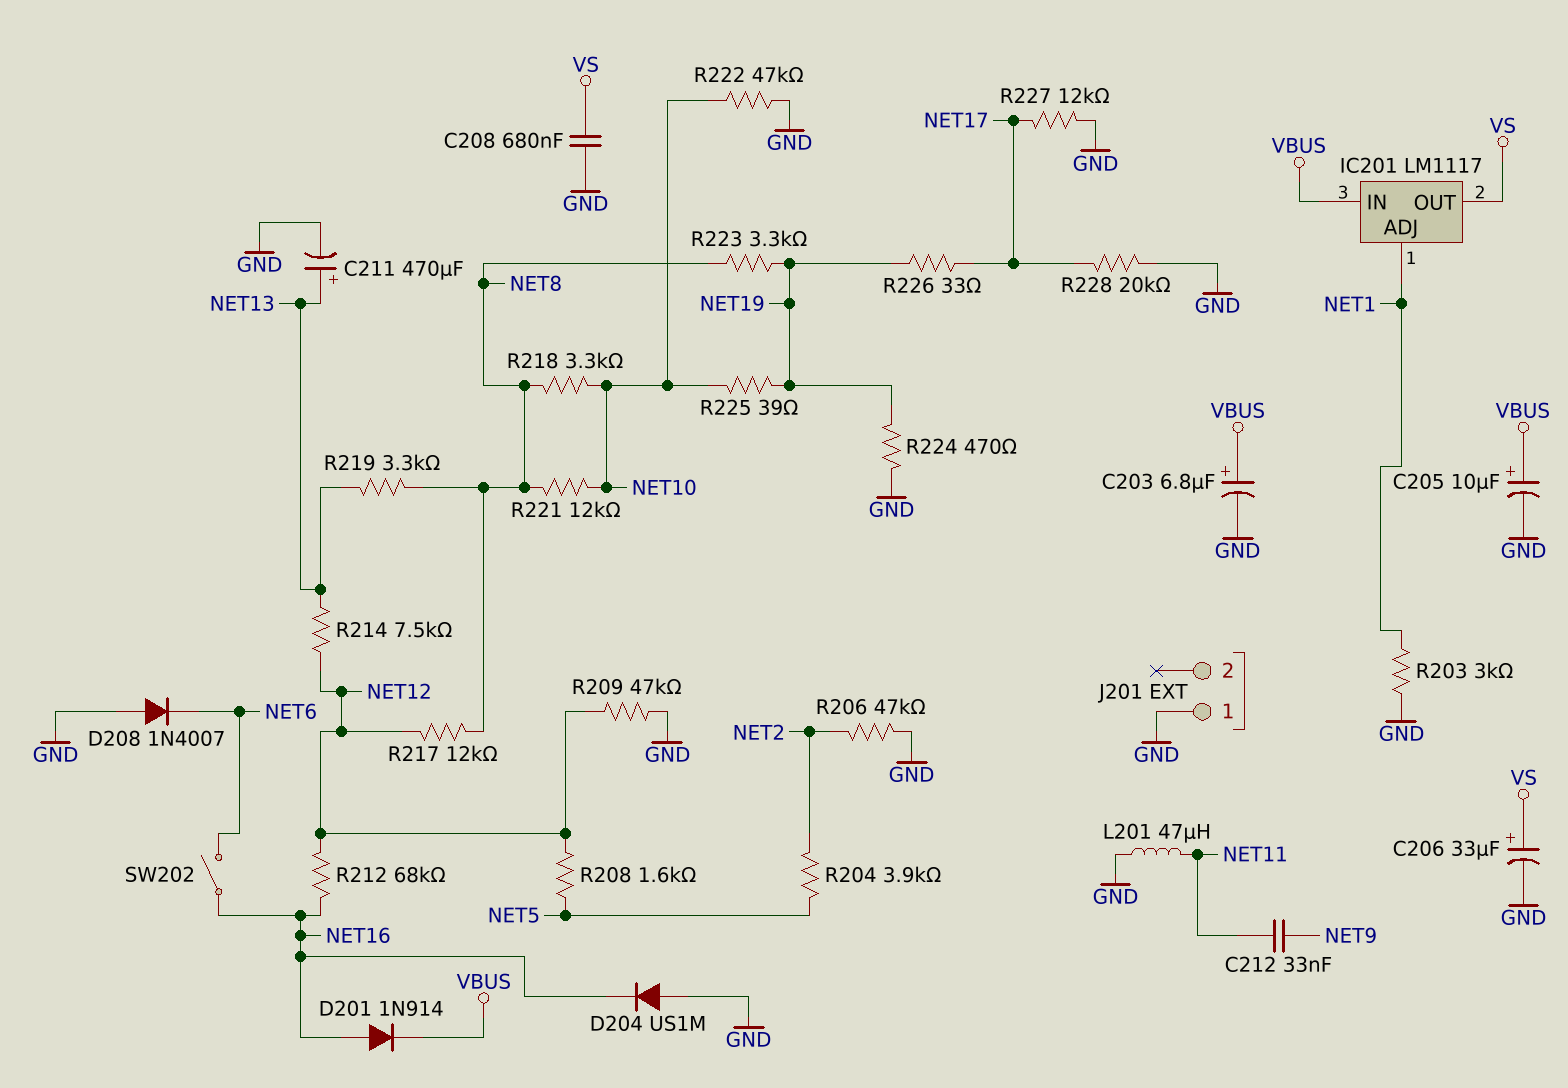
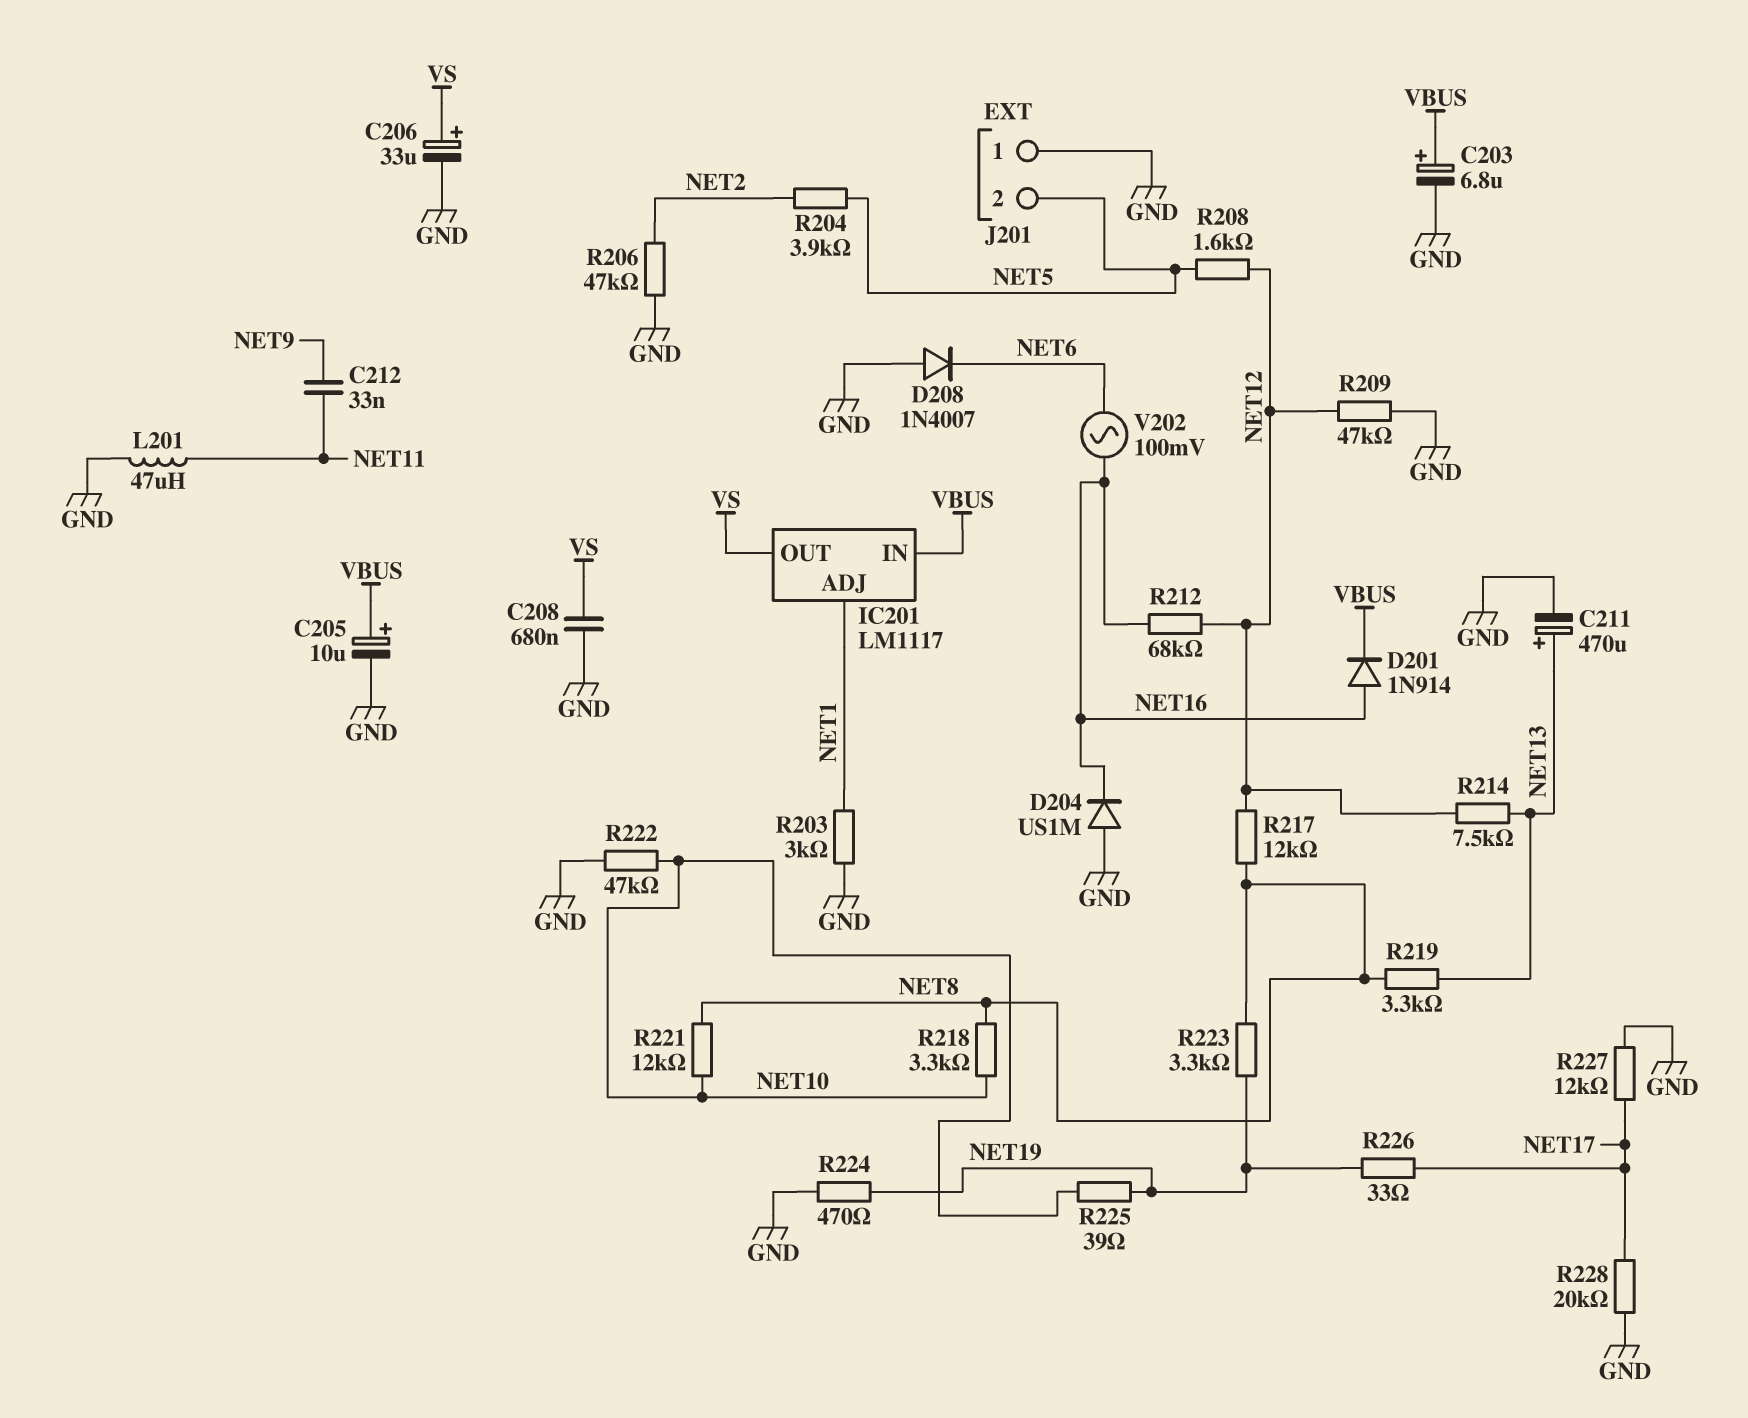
J201 pin 2: none -> NET5
SW202: switch (NET6, NET16) -> none
V202: none -> AC 100mV (NET6, NET16)

